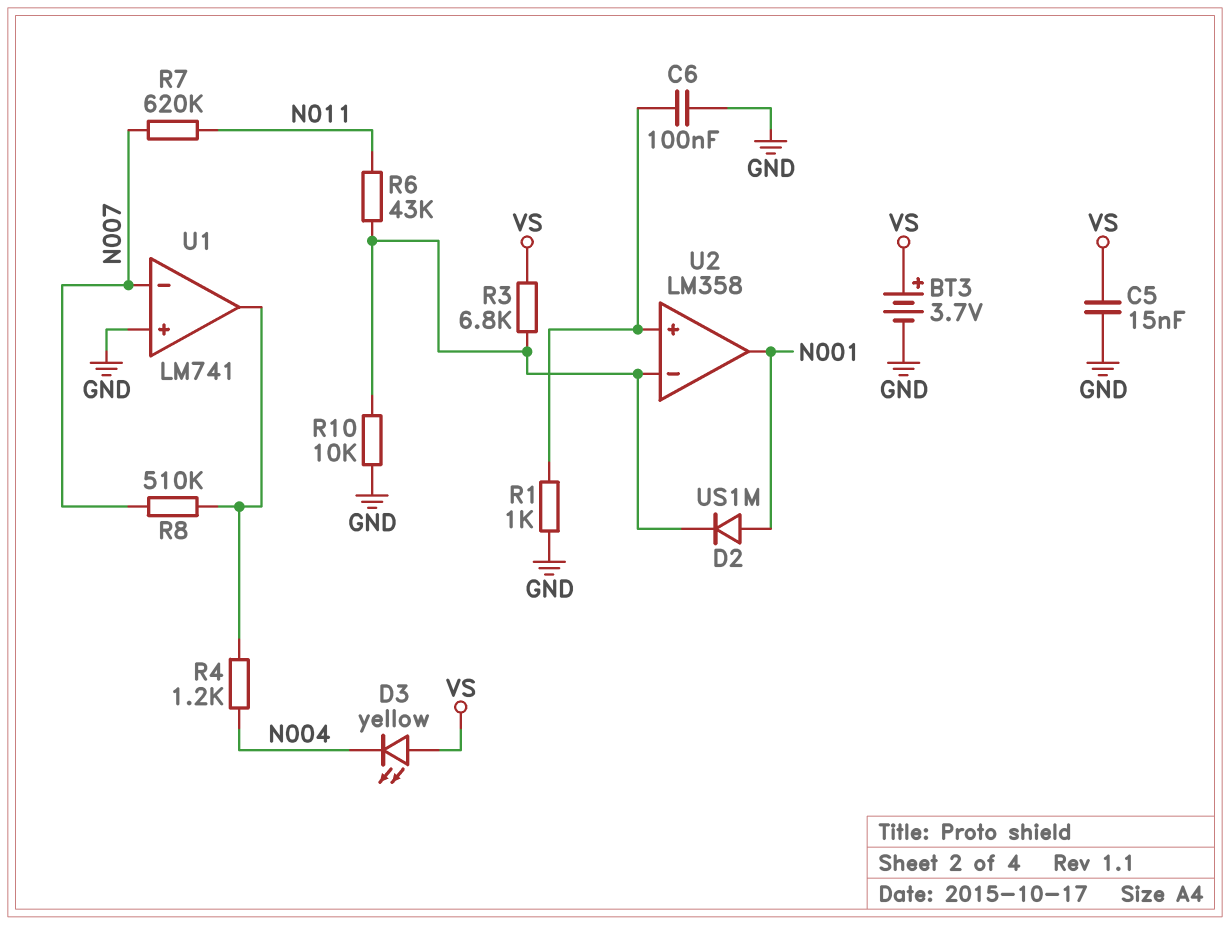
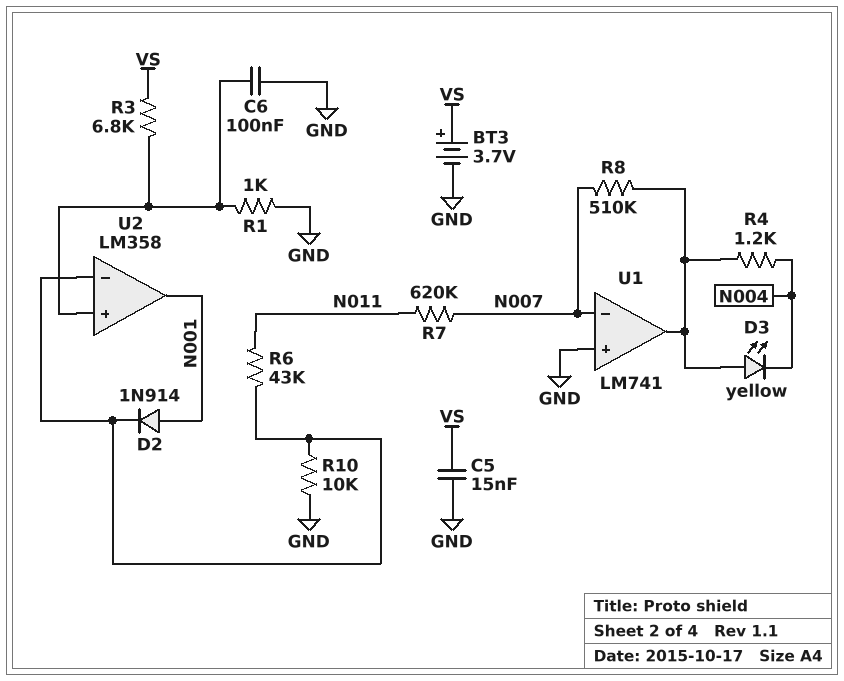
D2: diode US1M (A N001, K U2/in-) -> diode 1N914 (A N001, K U2/in-)
D3: LED yellow (A VS, K N004) -> LED yellow (A U1/out, K N004)
R3: 6.8k (U2/in-, VS) -> 6.8k (U2/in+, VS)

